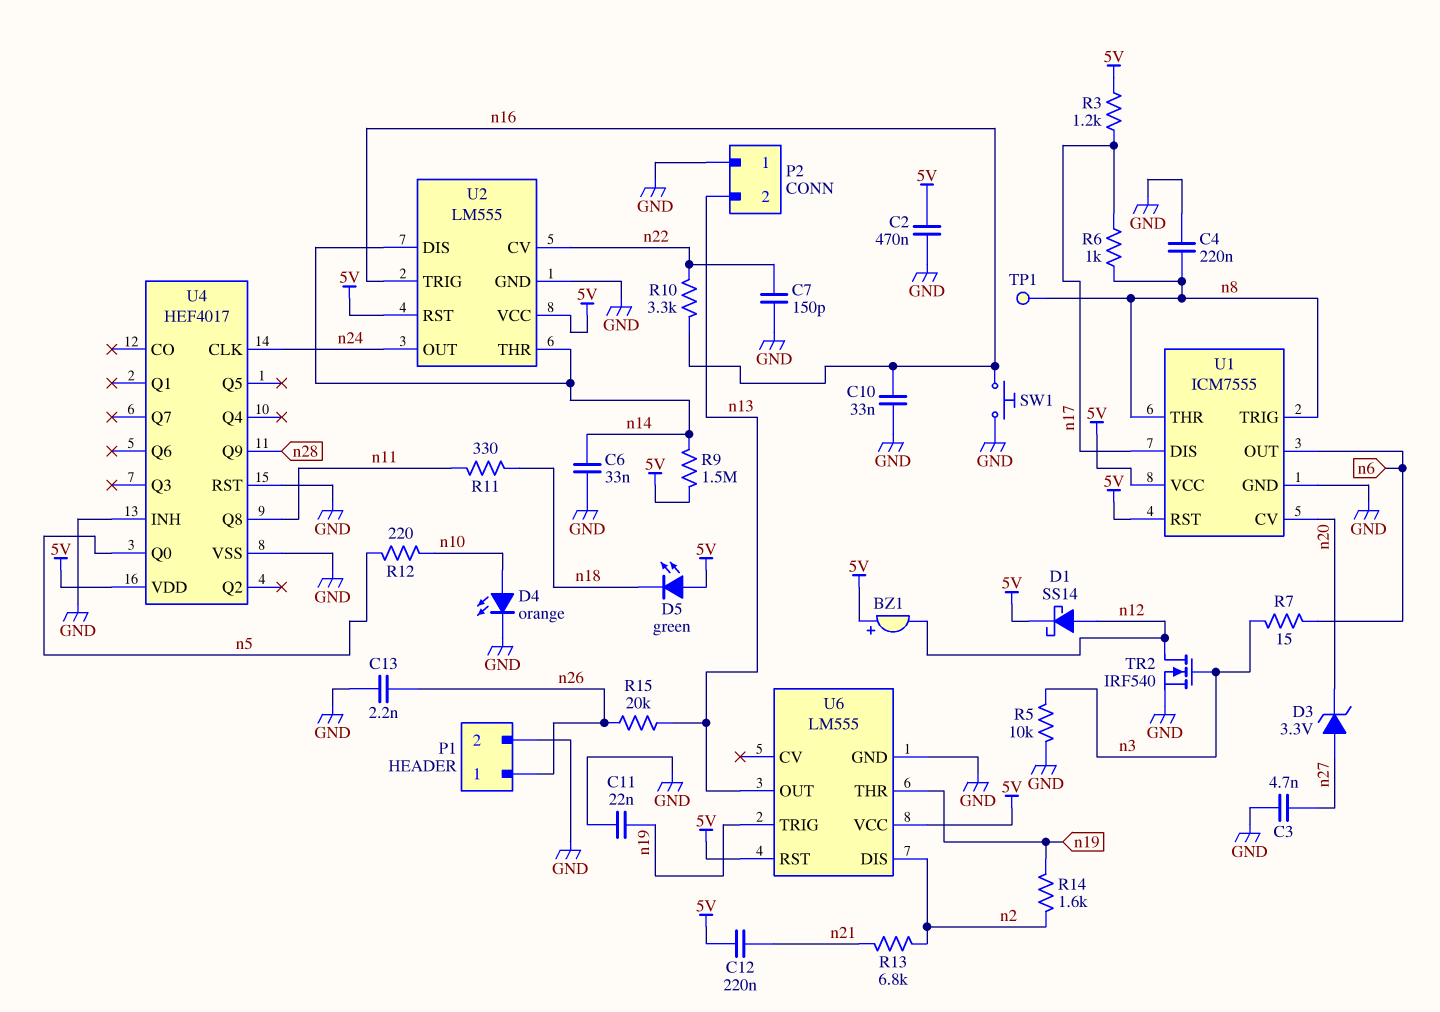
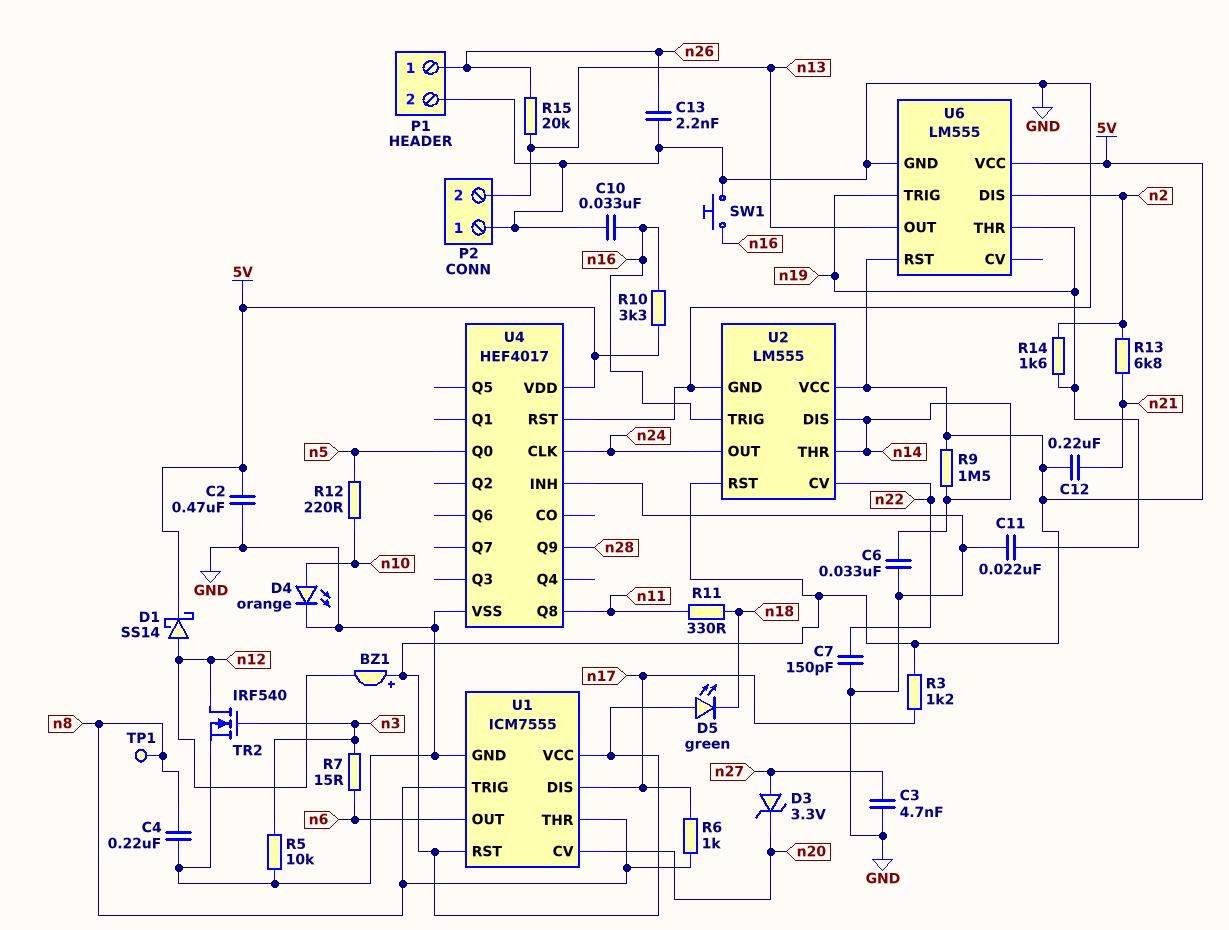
R10: 3.3k (n16, n22) -> 3.3k (5V, n16)

